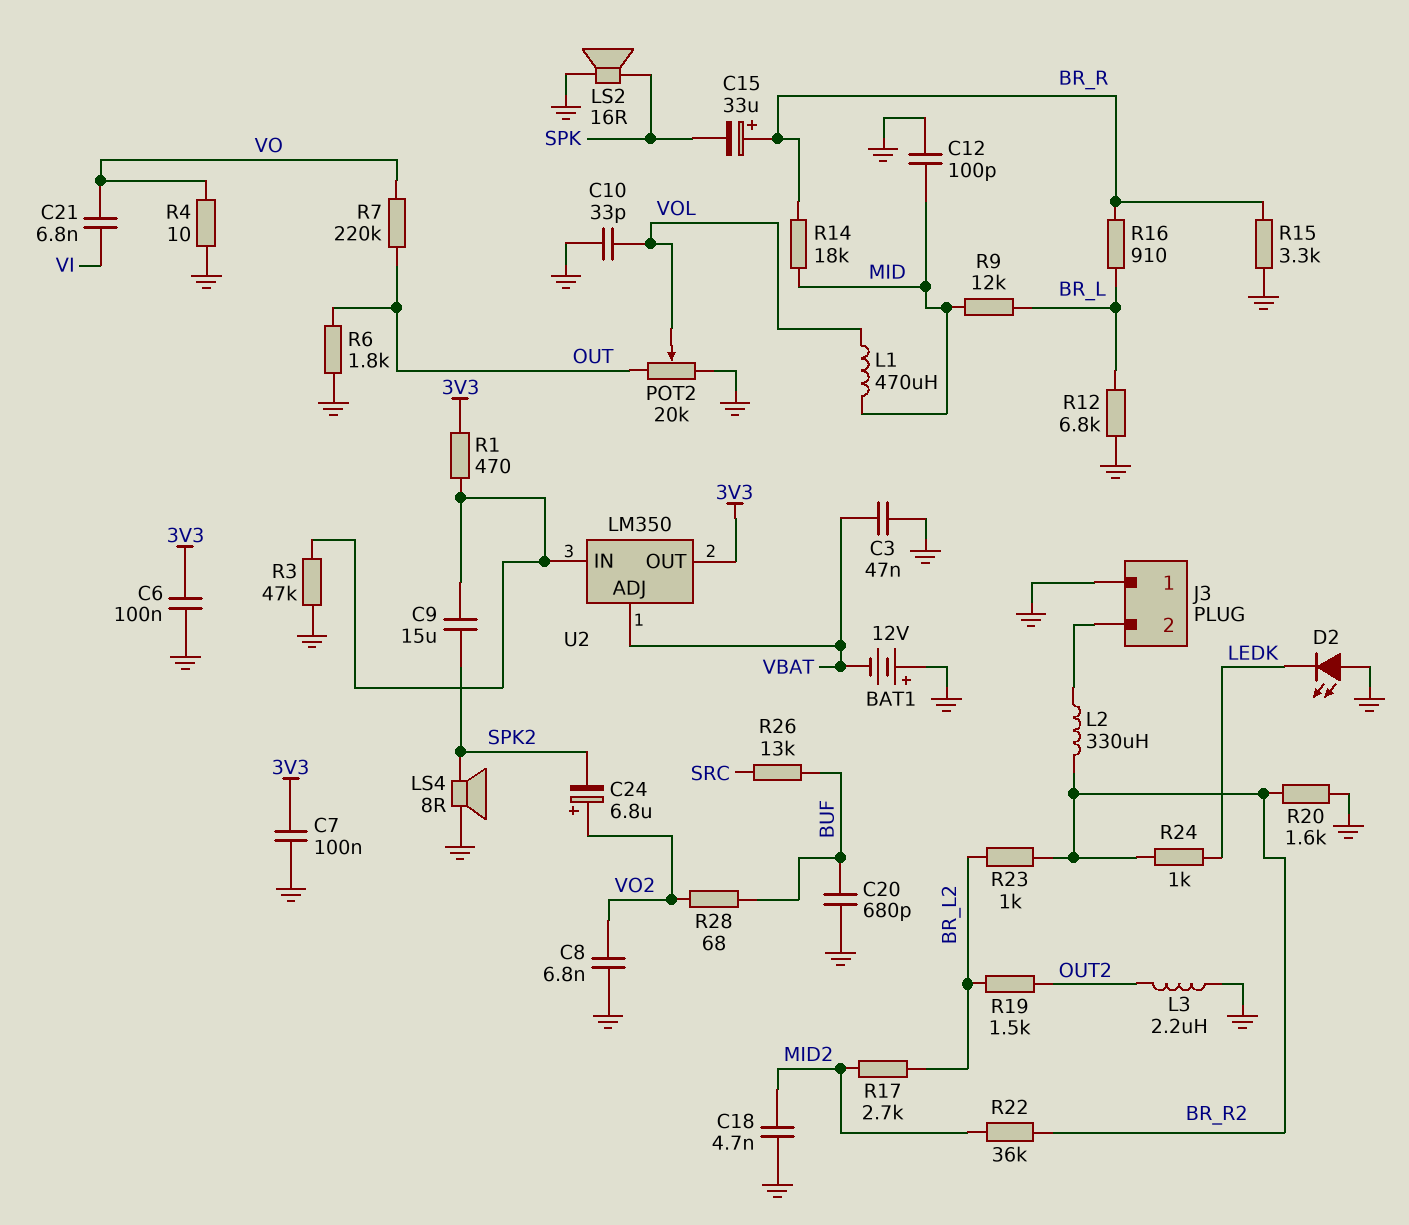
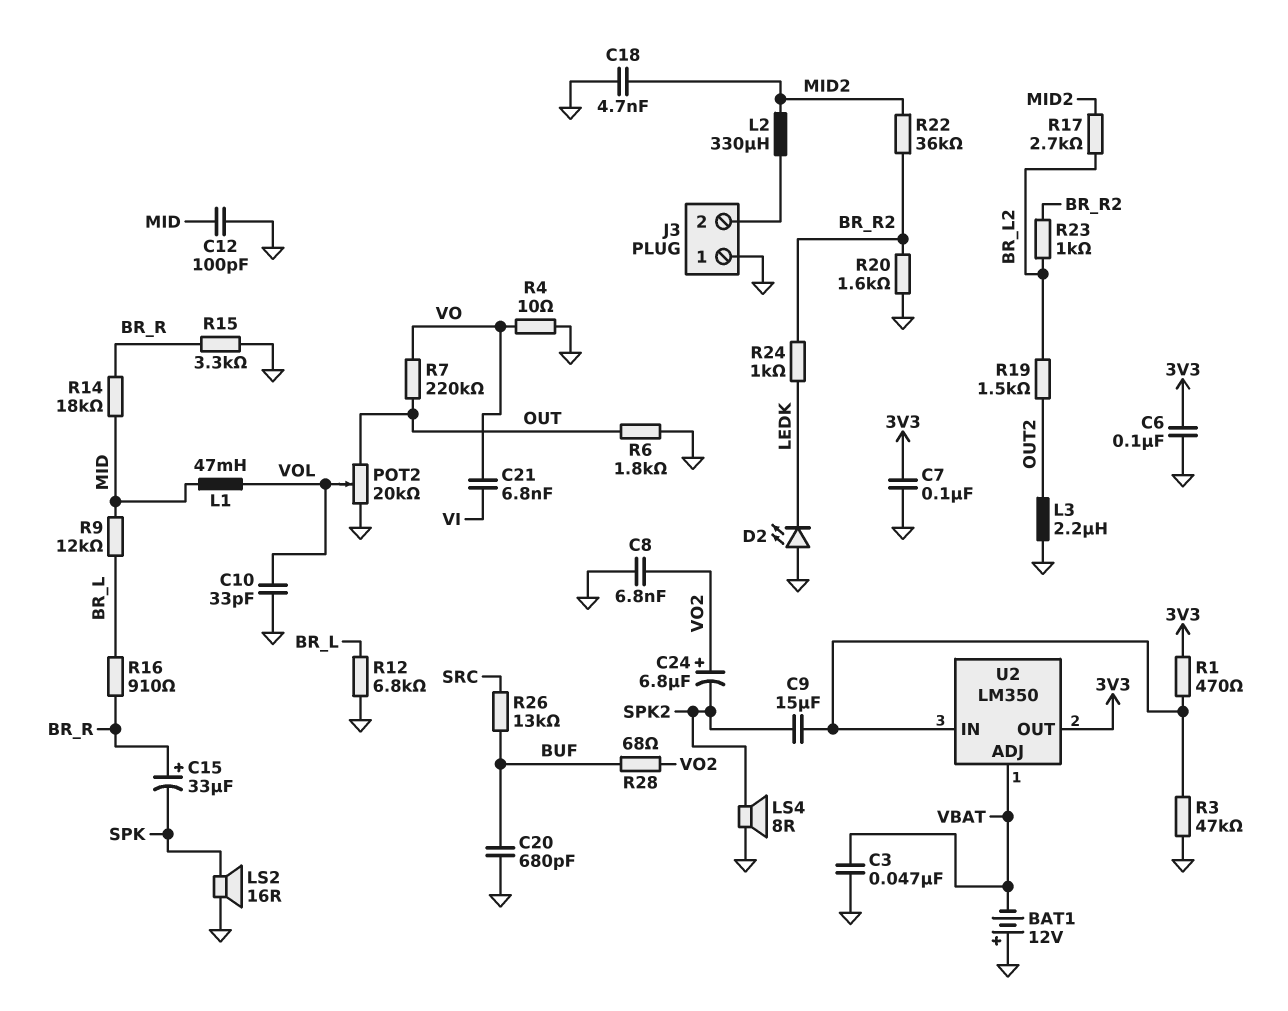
L1: 470uH (MID, VOL) -> 47mH (MID, VOL)
L2: 330uH (BR_R2, J3/2) -> 330uH (J3/2, MID2)

